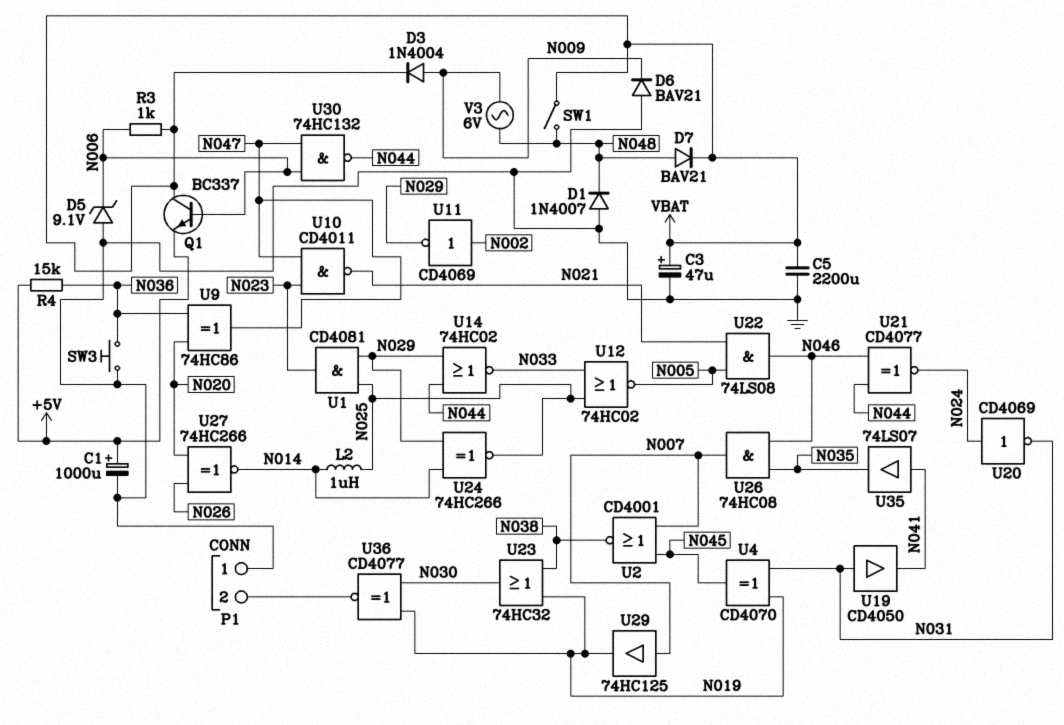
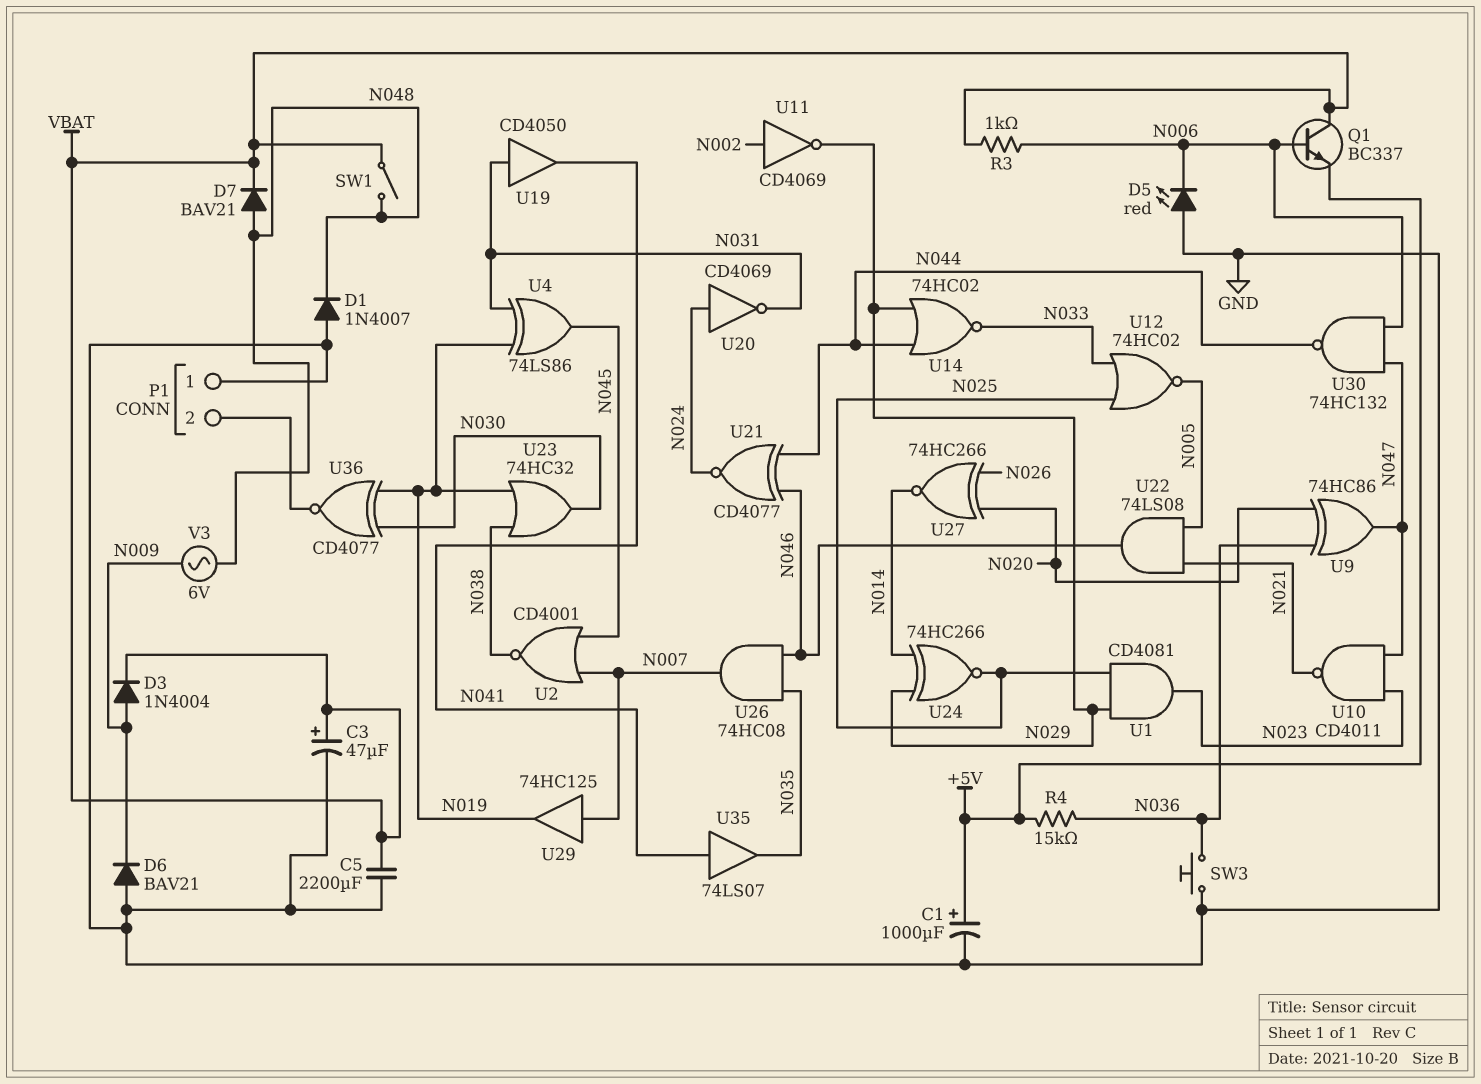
D5: zener 9.1V (A GND, K N006) -> LED red (A GND, K N006)
L2: 1uH (N014, N025) -> none
U4: XOR CD4070 (in N019, in N031, out N045) -> XOR 74LS86 (in N019, in N031, out N045)

